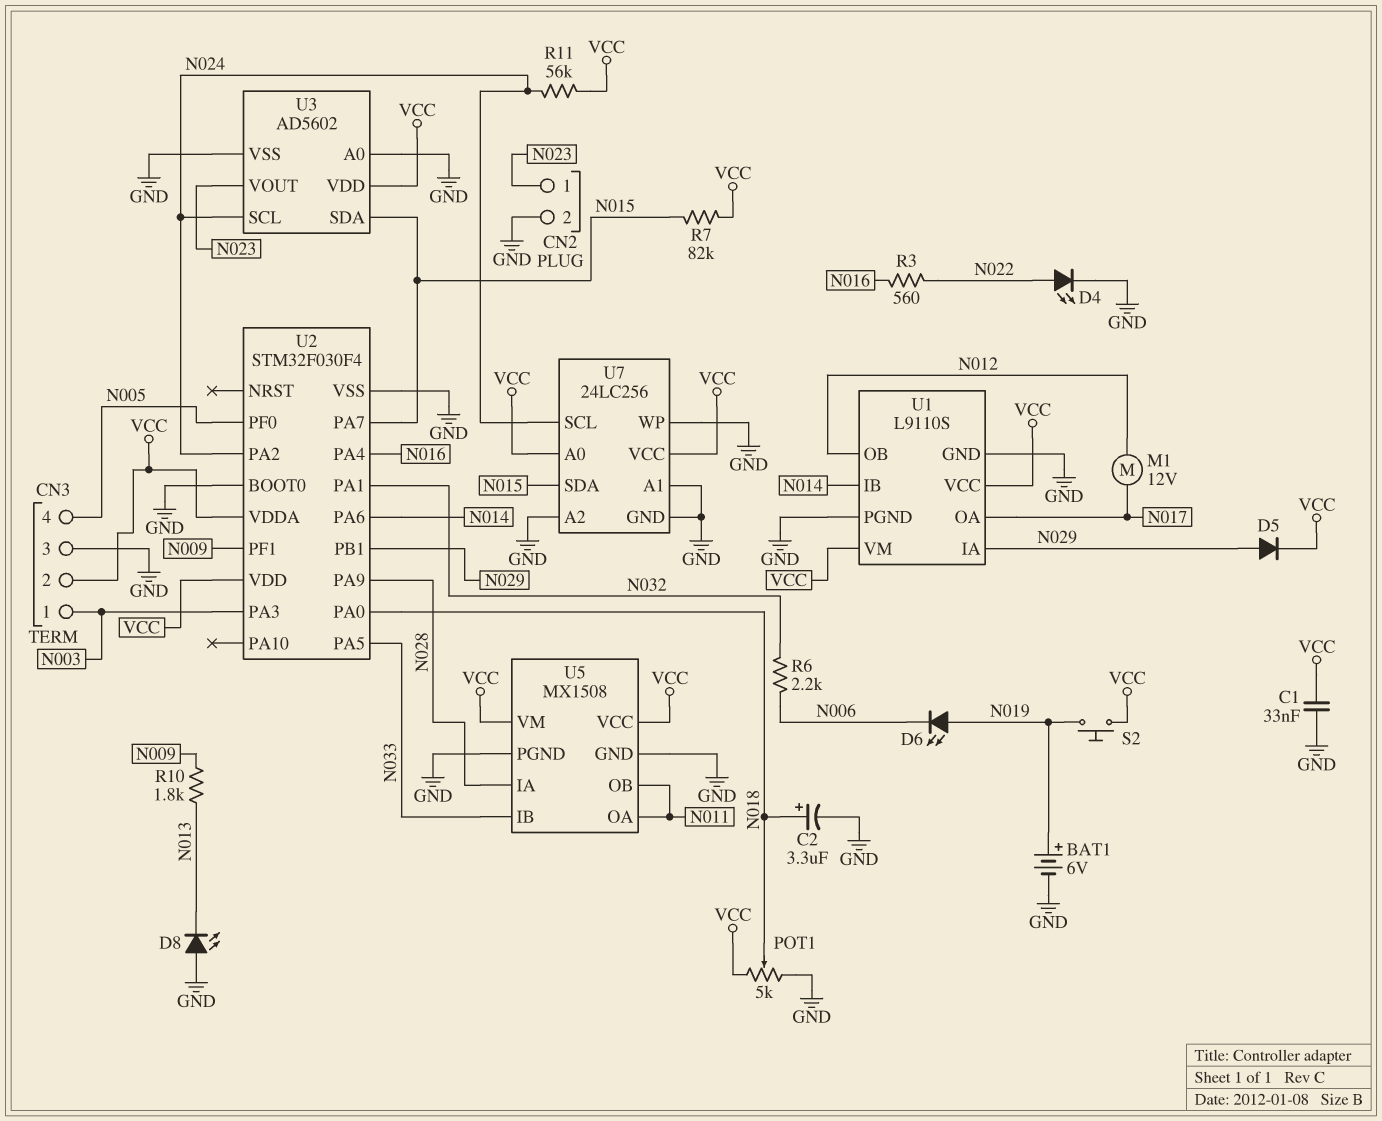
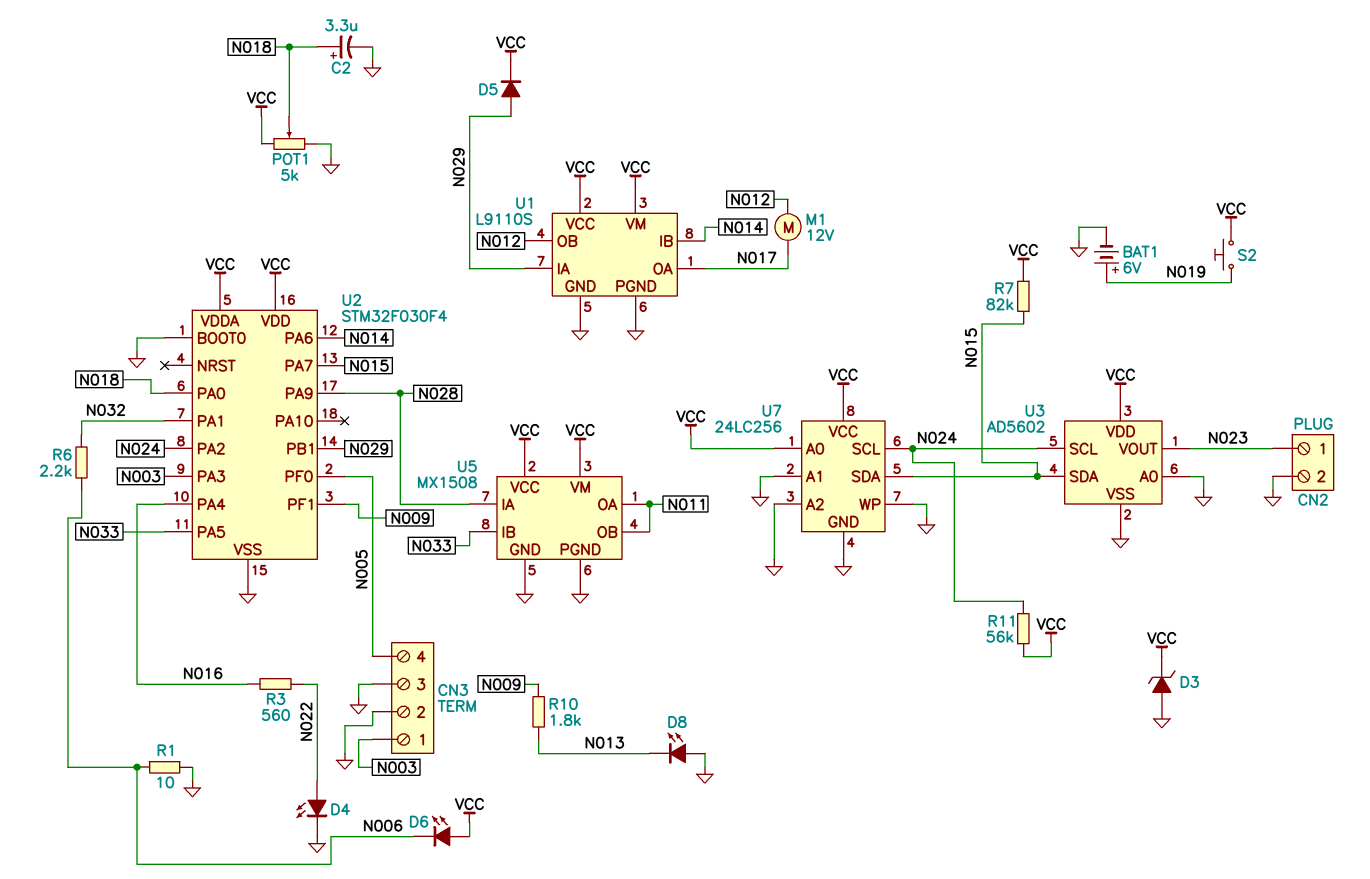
C1: 33nF (GND, VCC) -> none
CN3 pin 2: VCC -> GND
D3: none -> zener (A GND, K VCC)
D6: LED (A N019, K N006) -> LED (A VCC, K N006)
R1: none -> 10 (GND, N006)

